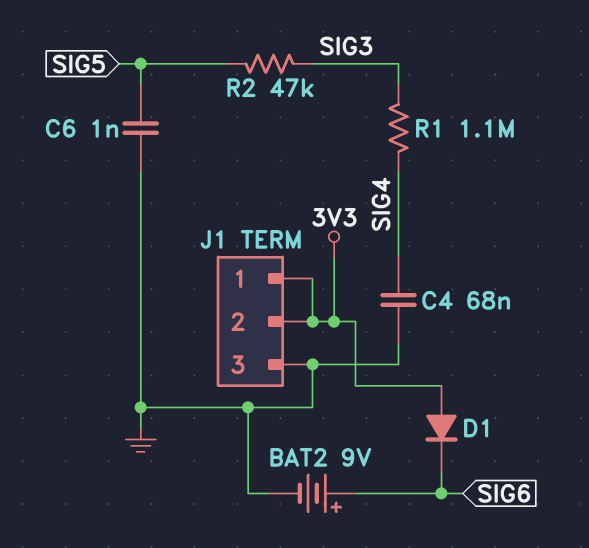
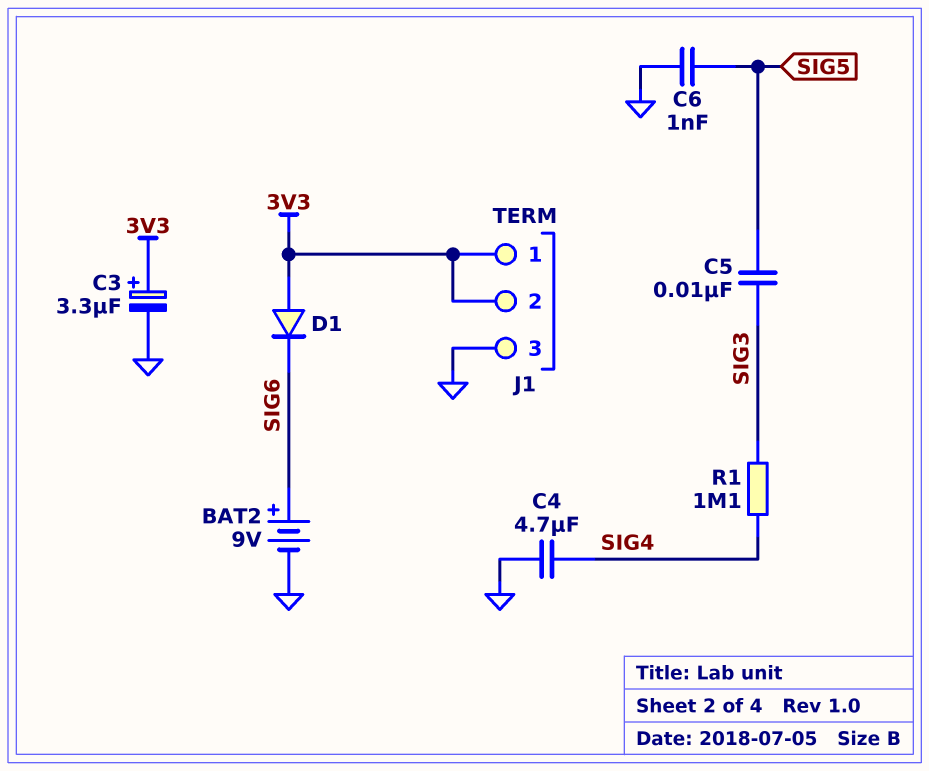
C3: none -> 3.3uF (plus 3V3, minus GND)
C4: 68nF (GND, SIG4) -> 4.7uF (GND, SIG4)
C5: none -> 10nF (SIG3, SIG5)
R2: 47k (SIG3, SIG5) -> none

